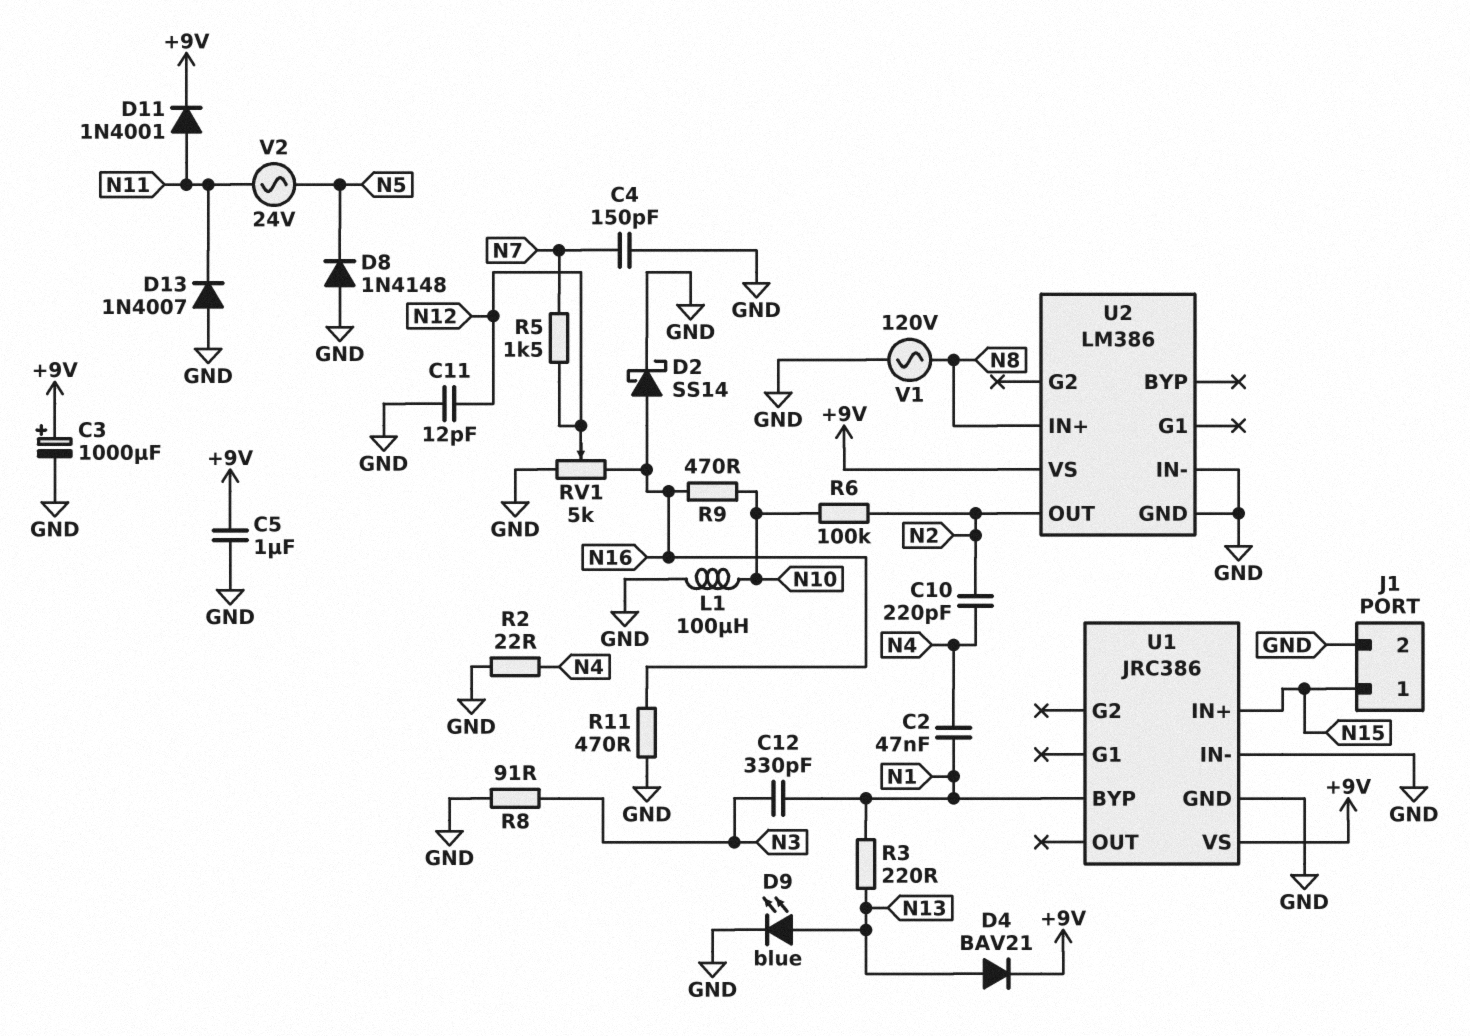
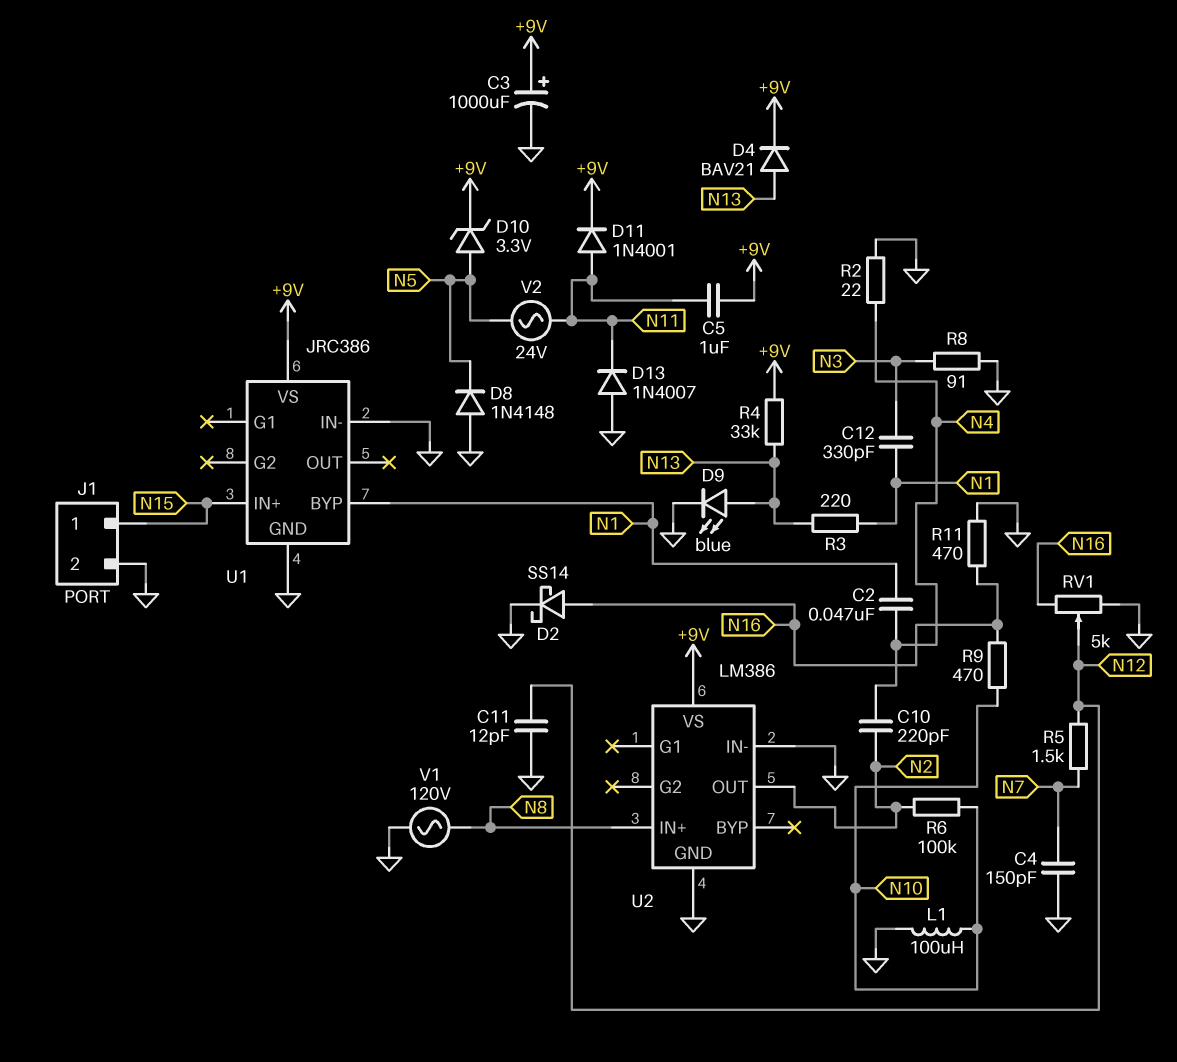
C5: 1uF (+9V, GND) -> 1uF (+9V, N11)
D10: none -> zener 3.3V (A N5, K +9V)
R4: none -> 33k (+9V, N13)

